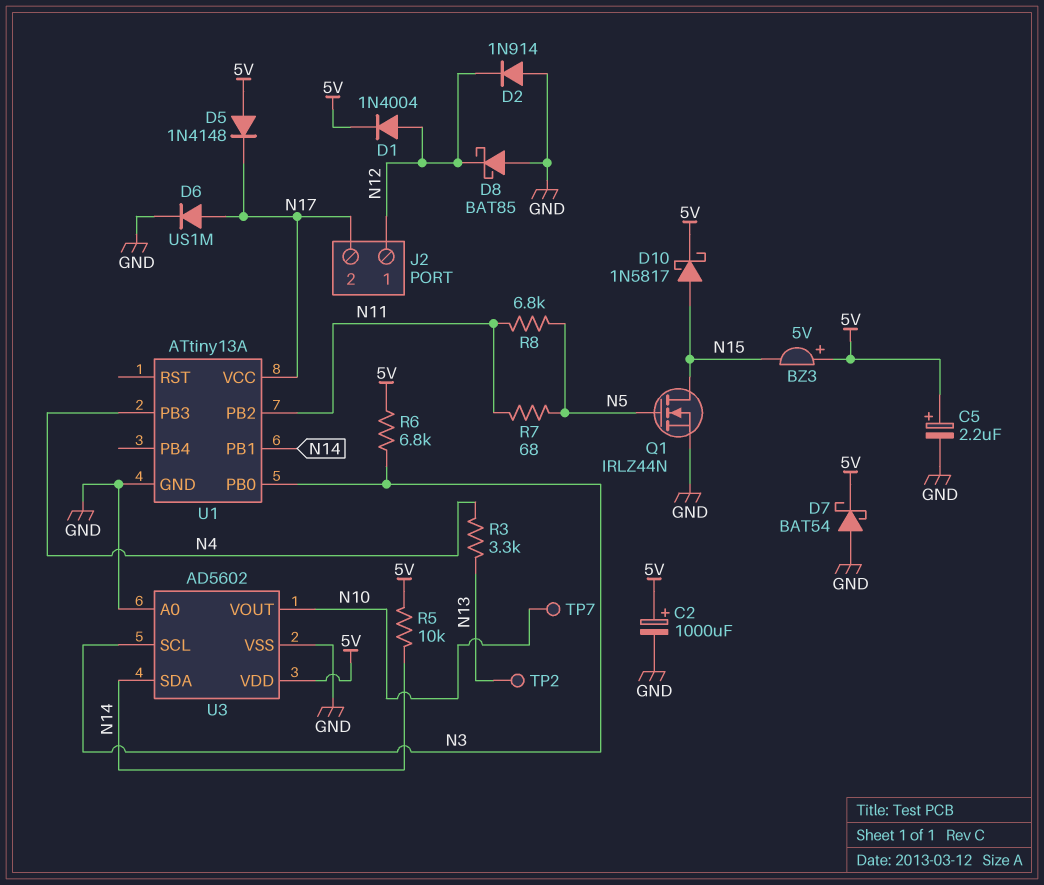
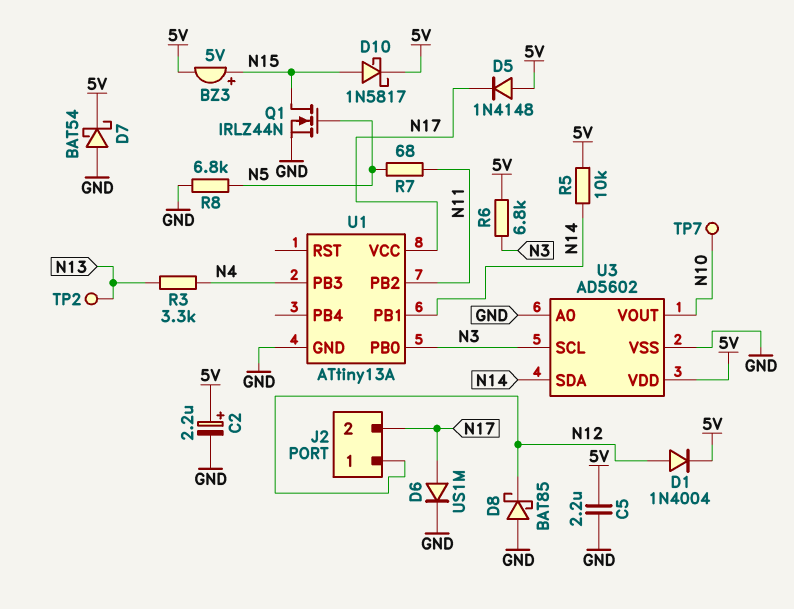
BZ3: buzzer 5V (plus 5V, minus N15) -> buzzer 5V (plus N15, minus 5V)
C2: 1000uF (plus 5V, minus GND) -> 2.2uF (plus 5V, minus GND)
C5: 2.2uF (plus 5V, minus GND) -> 2.2uF (5V, GND)
D2: diode 1N914 (A GND, K N12) -> none
R8: 6.8k (N5, N11) -> 6.8k (GND, N5)

